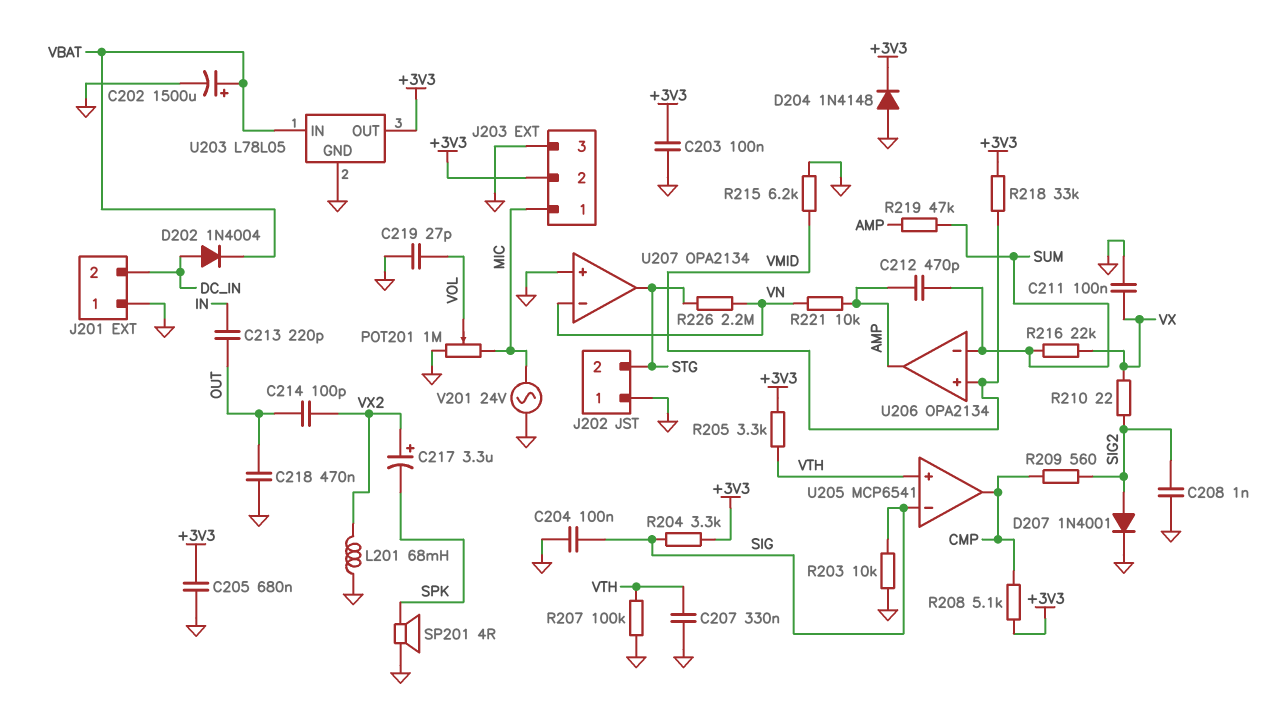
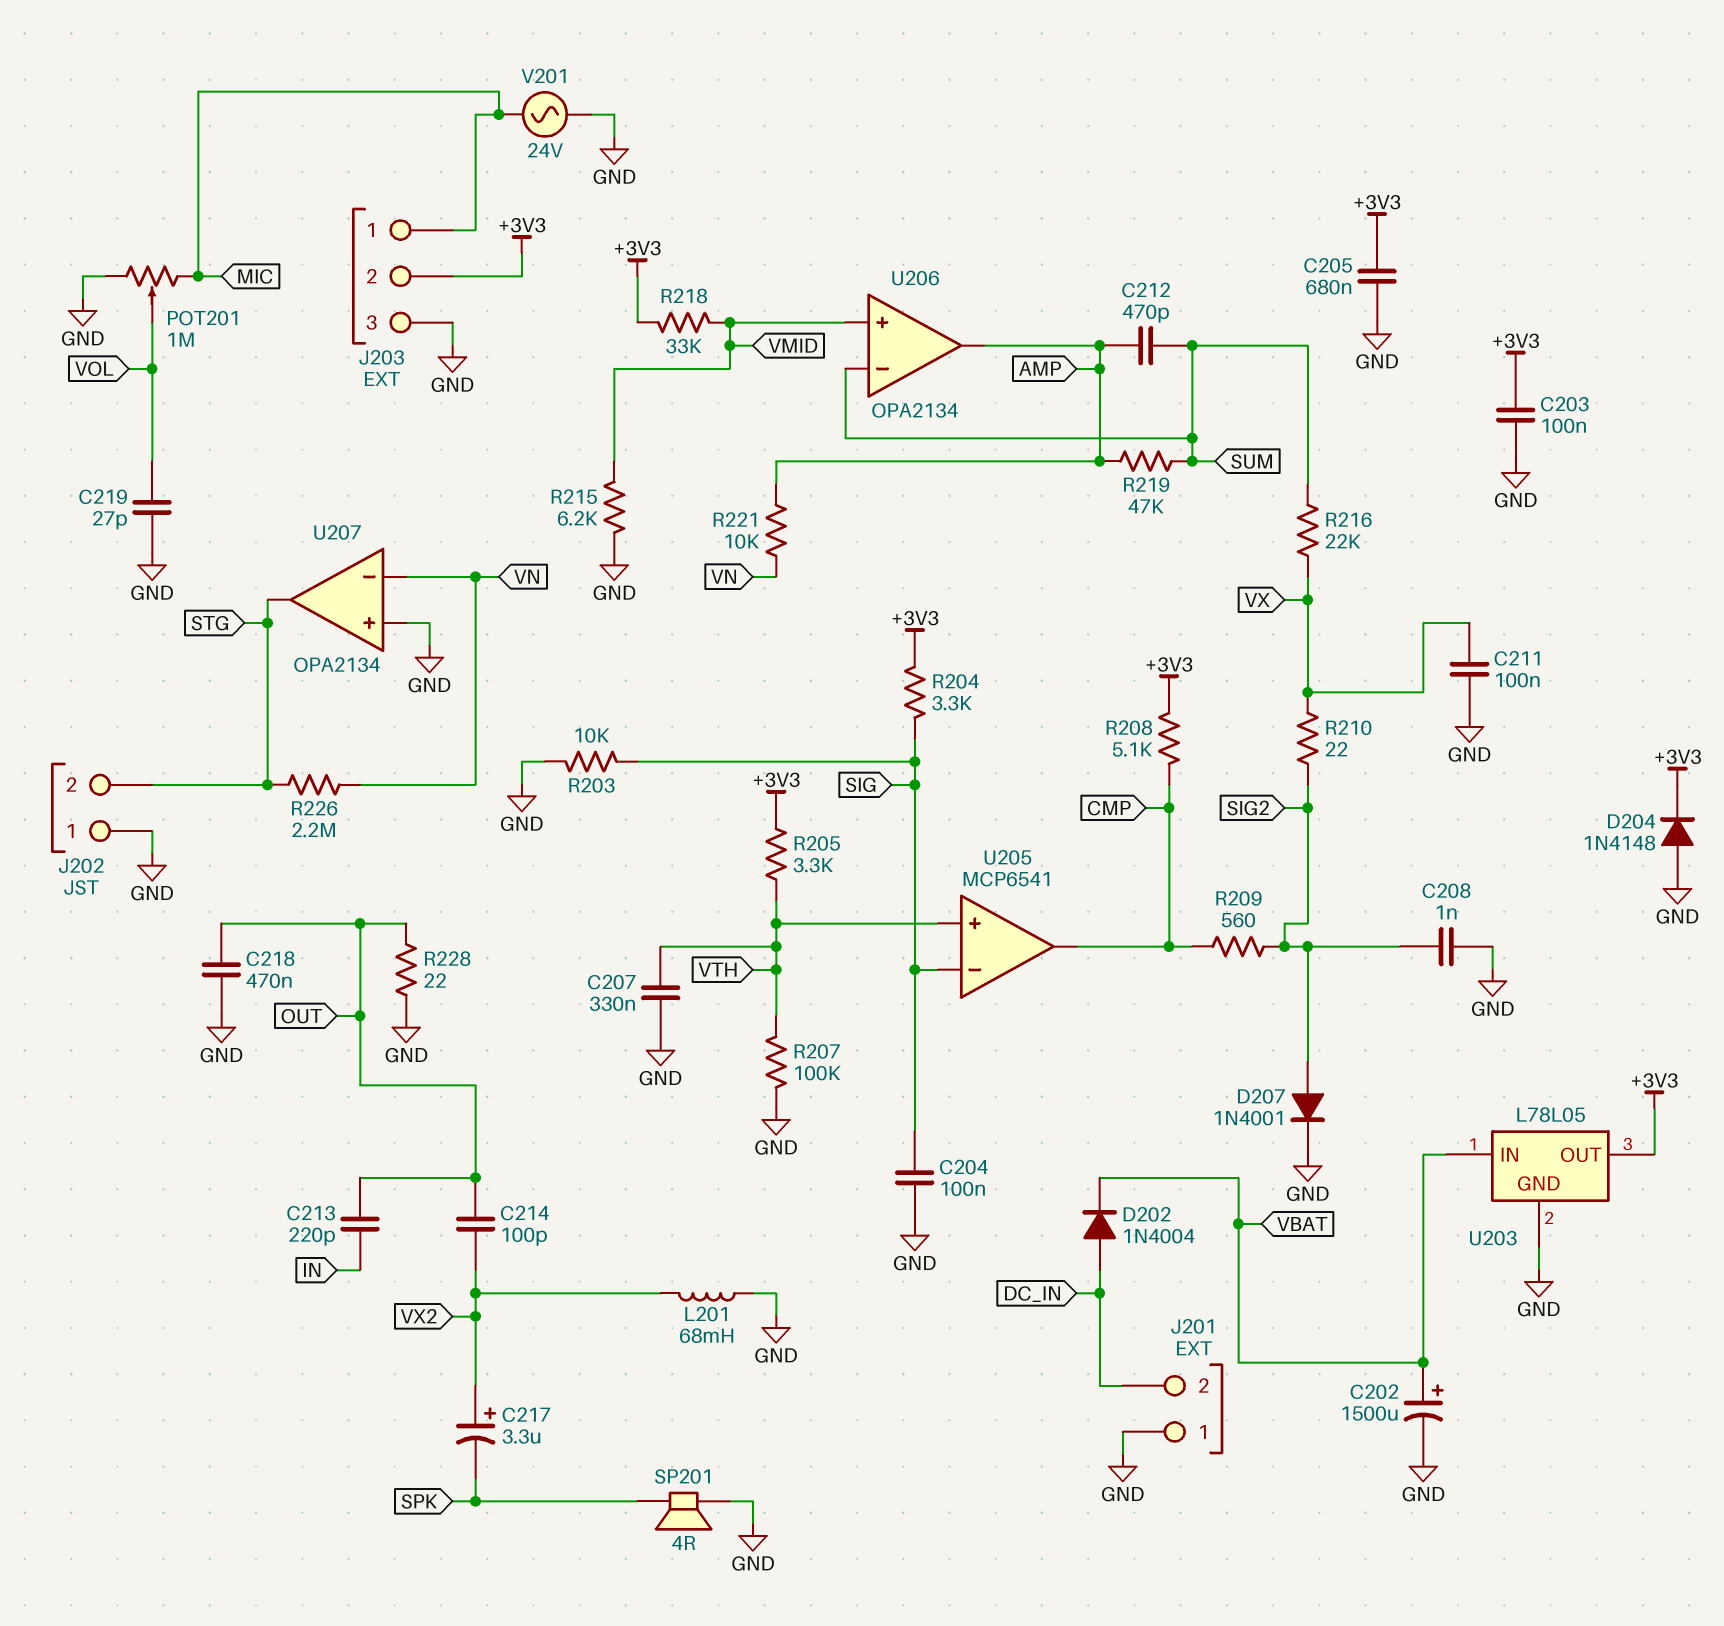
R228: none -> 22 (GND, OUT)

